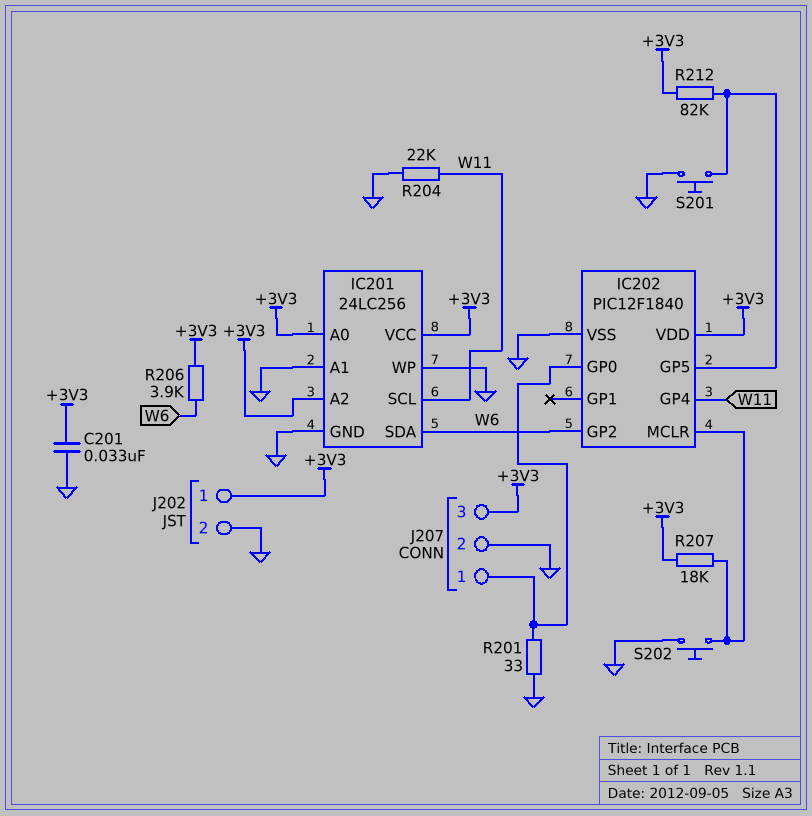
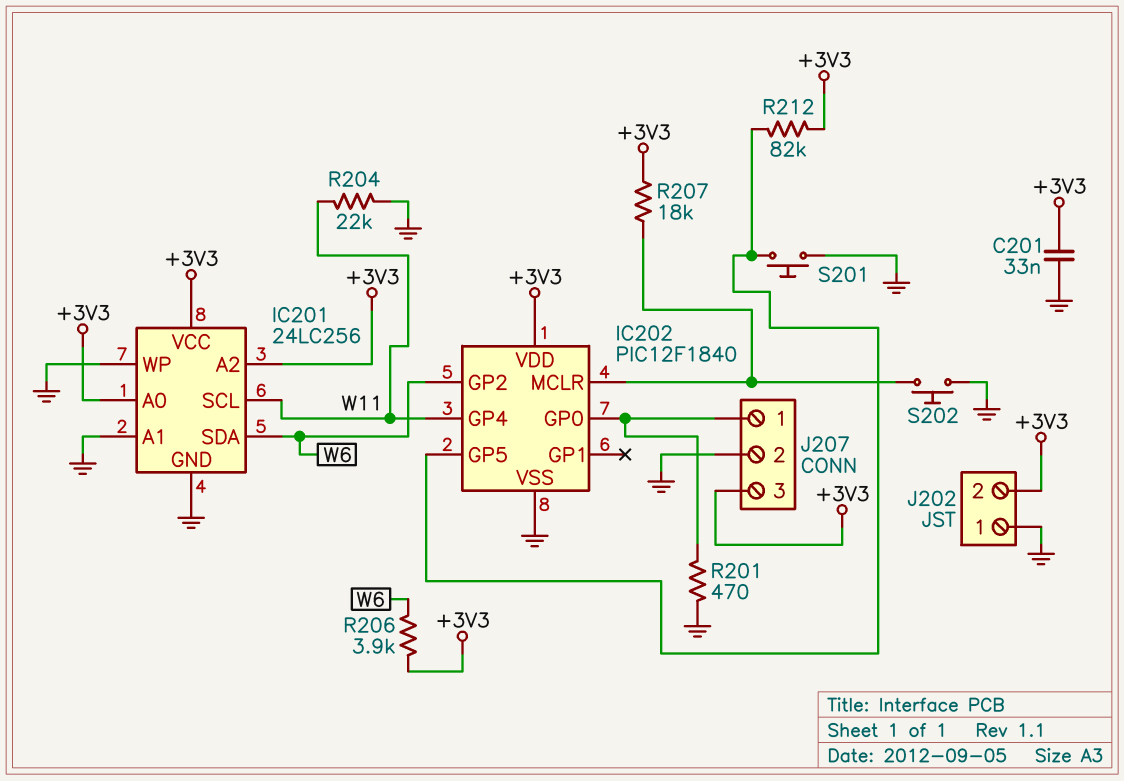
J202 pin 1: +3V3 -> GND
J202 pin 2: GND -> +3V3
R201: 33 (GND, IC202/GP0) -> 470 (GND, IC202/GP0)

